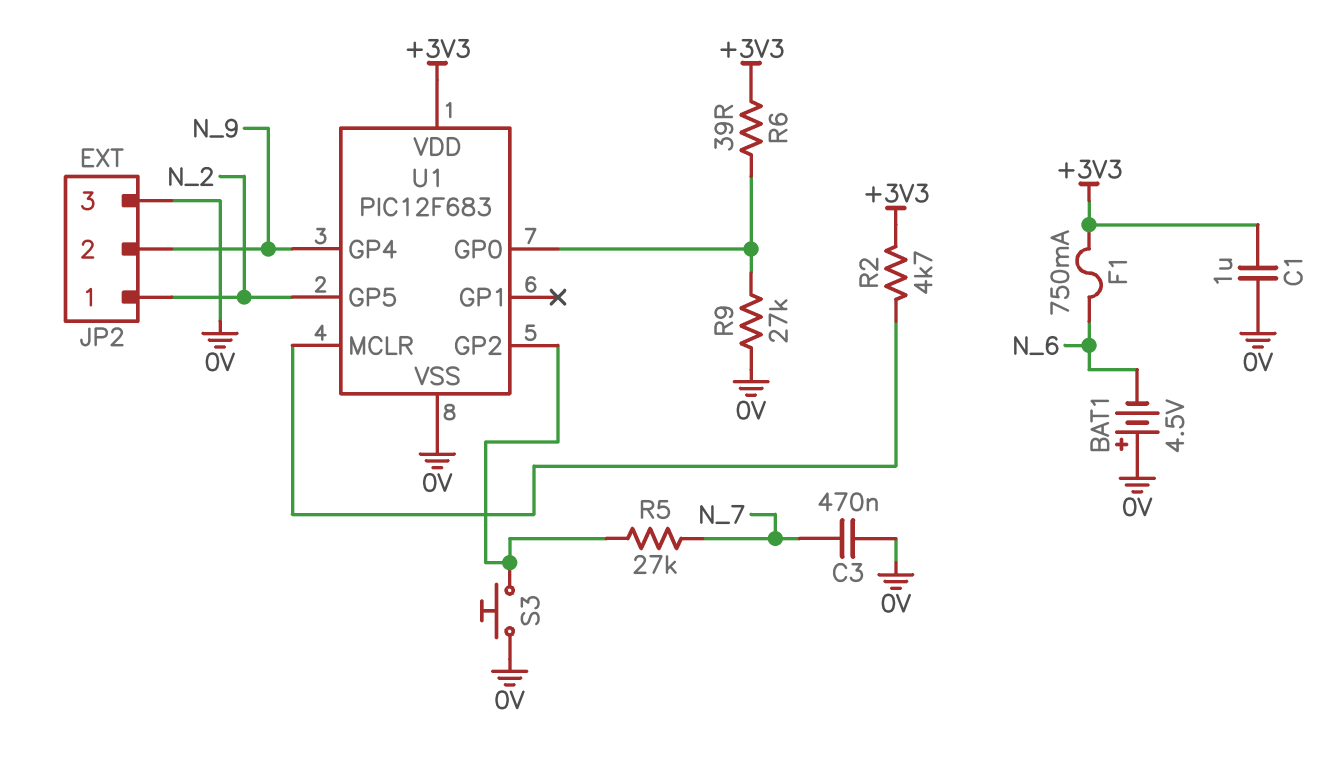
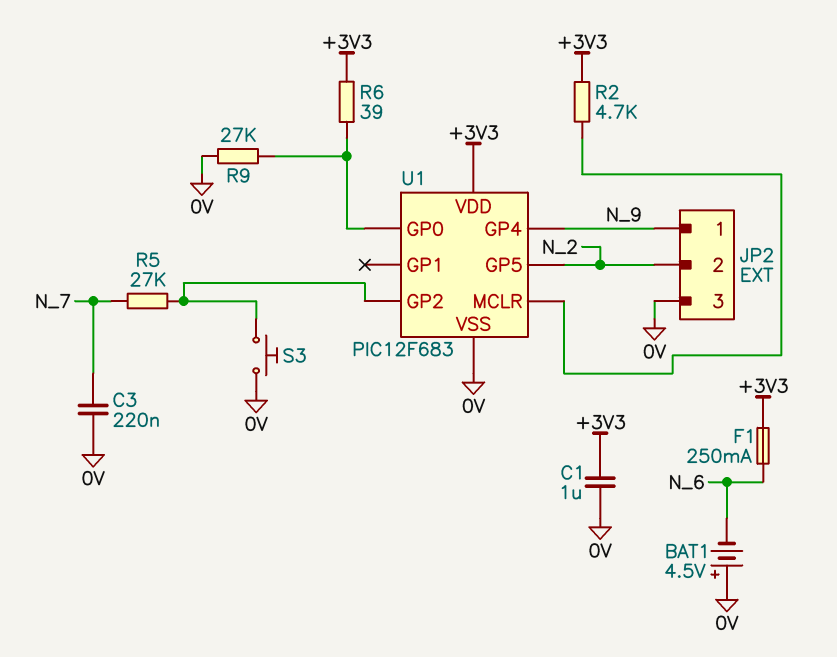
C3: 470nF (0V, N_7) -> 220nF (0V, N_7)
F1: 750mA (+3V3, N_6) -> 250mA (+3V3, N_6)
JP2 pin 1: N_2 -> N_9
JP2 pin 2: N_9 -> N_2

